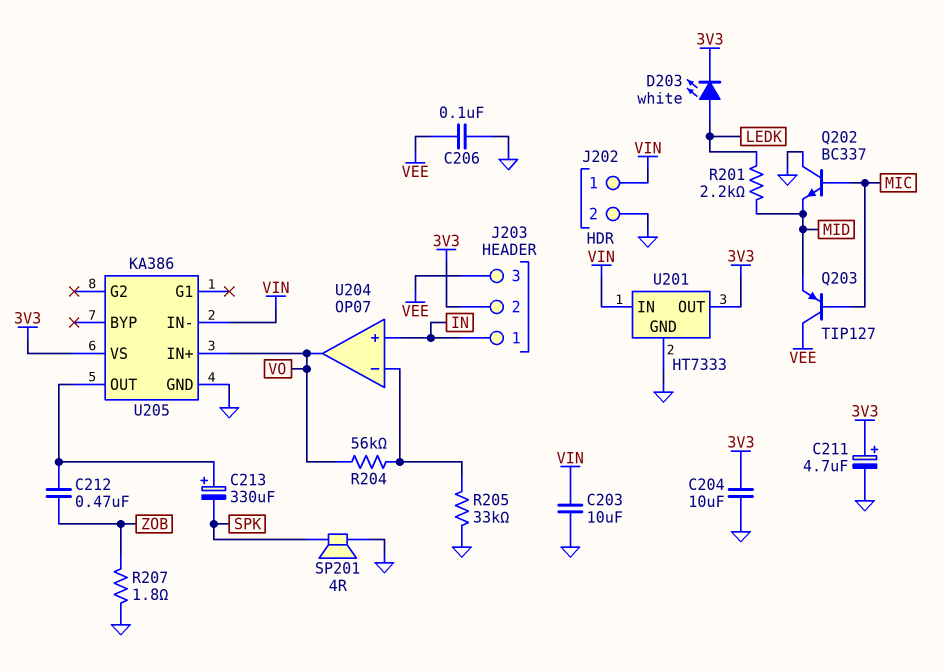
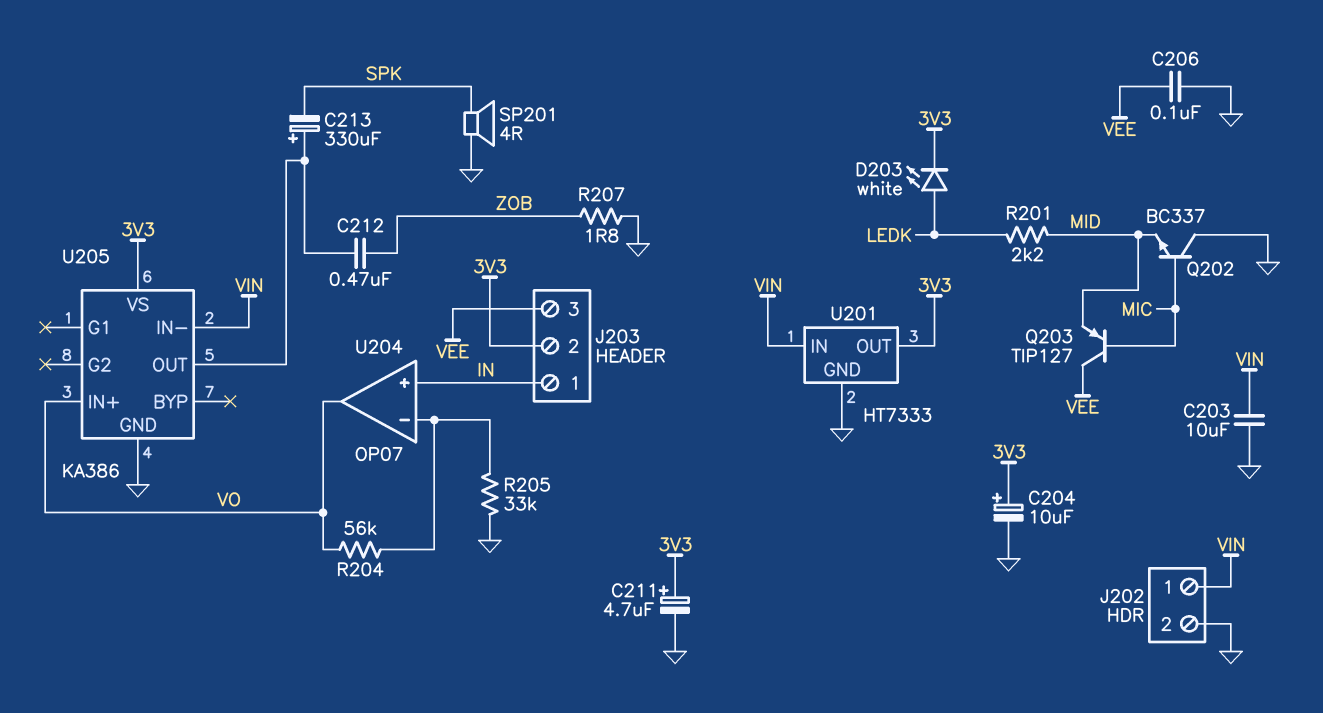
C204: 10uF (3V3, GND) -> 10uF (plus 3V3, minus GND)

